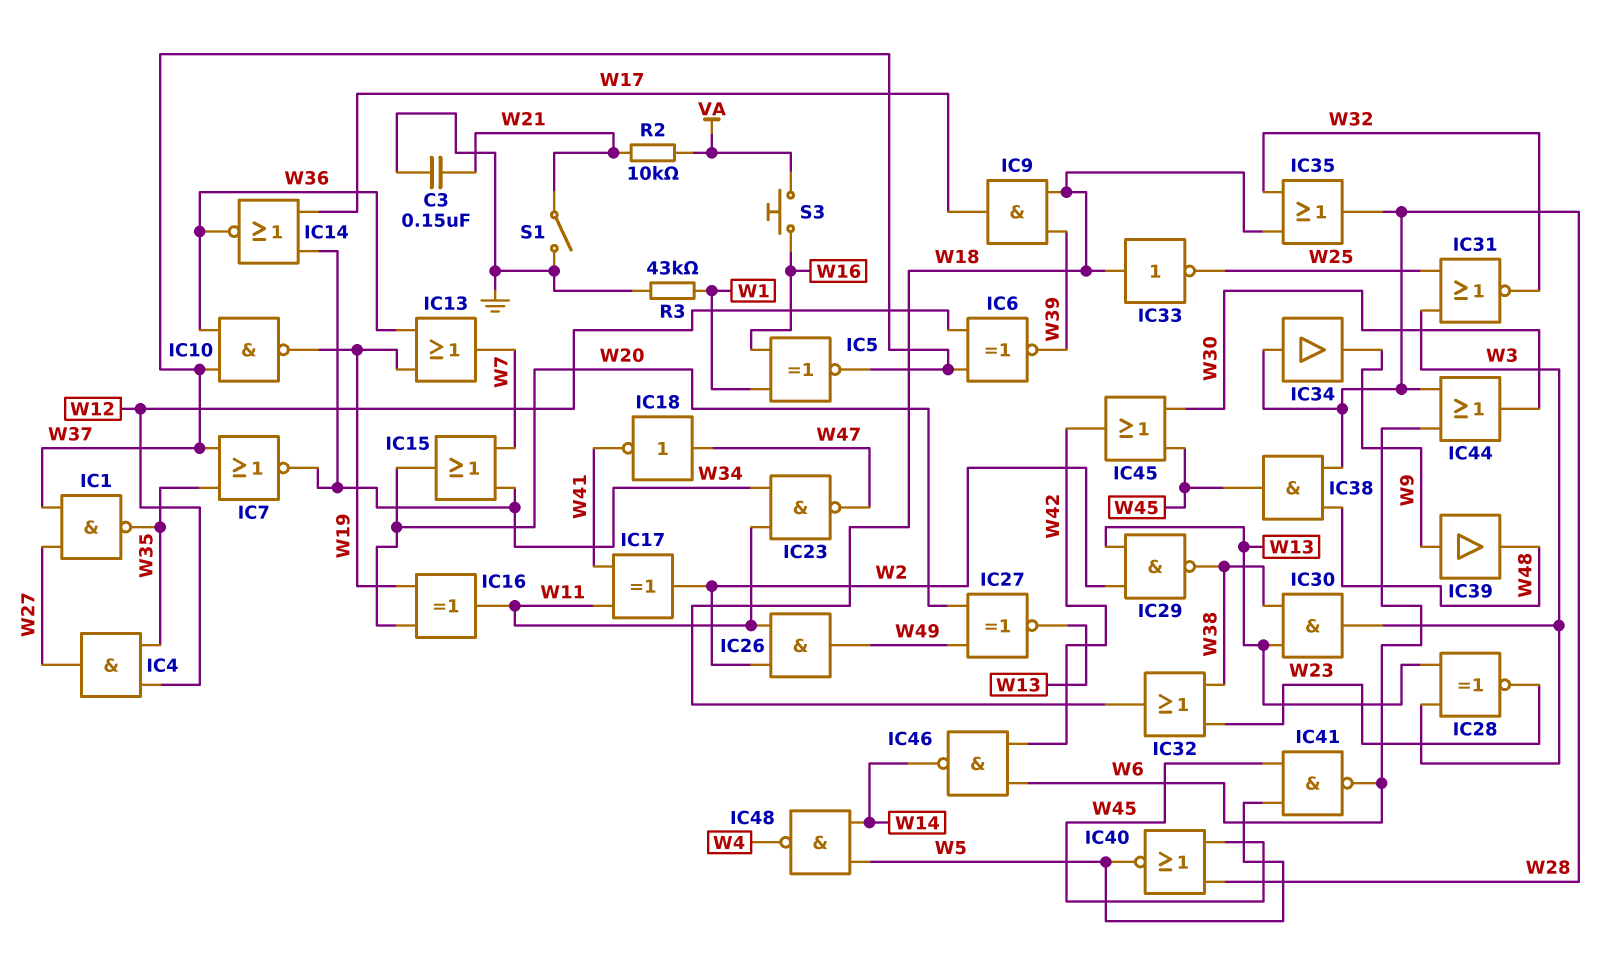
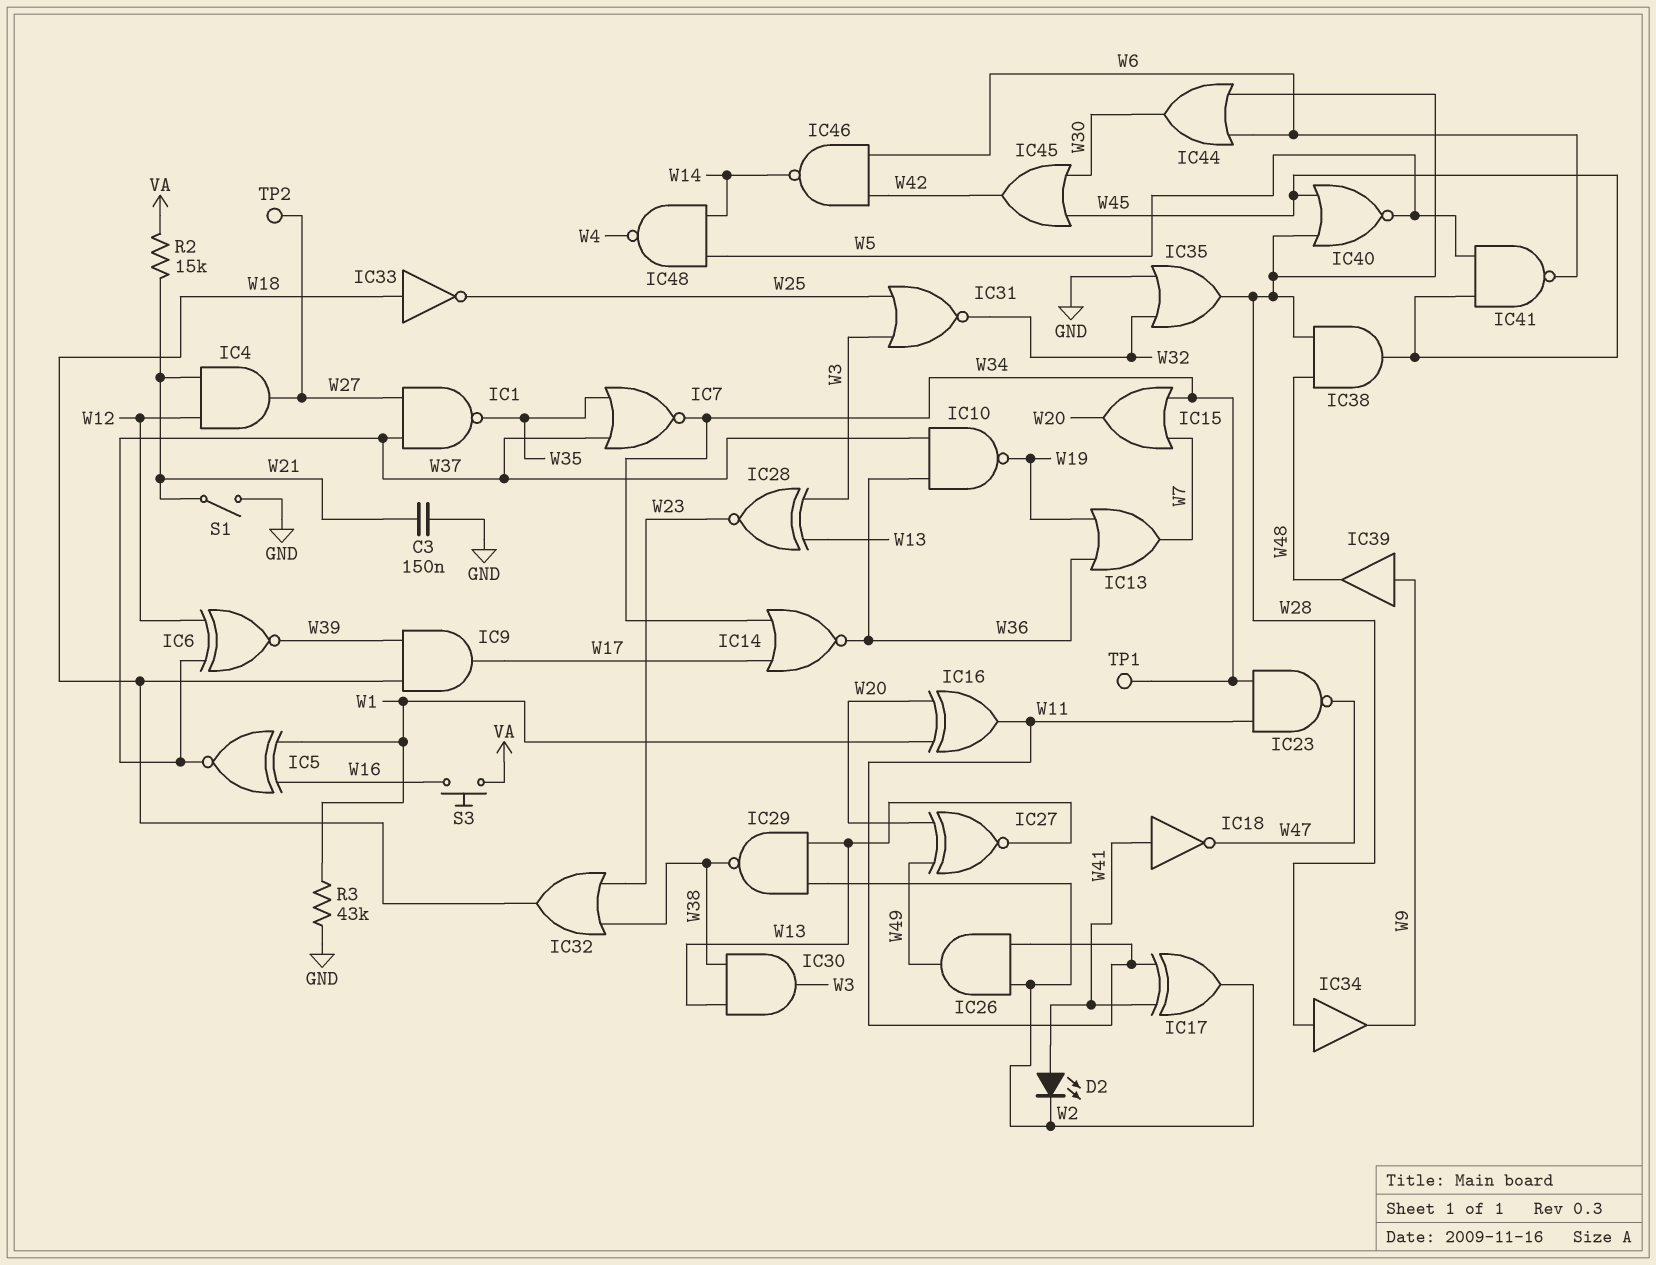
D2: none -> LED (A W41, K W2)
IC4: AND (in W12, in W35, out W27) -> AND (in W12, in W21, out W27)
IC16: XOR (in W19, in W20, out W11) -> XOR (in W1, in W20, out W11)
IC18: NOT (in W47, out W41) -> NOT (in W41, out W47)
IC35: OR (in W18, in W32, out W28) -> OR (in GND, in W32, out W28)
R2: 10k (VA, W21) -> 15k (VA, W21)
TP1: none -> test point (W34)
TP2: none -> test point (W27)

